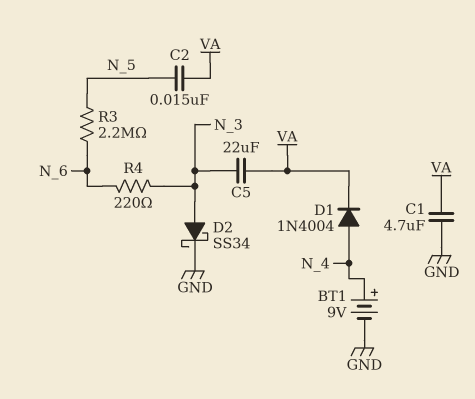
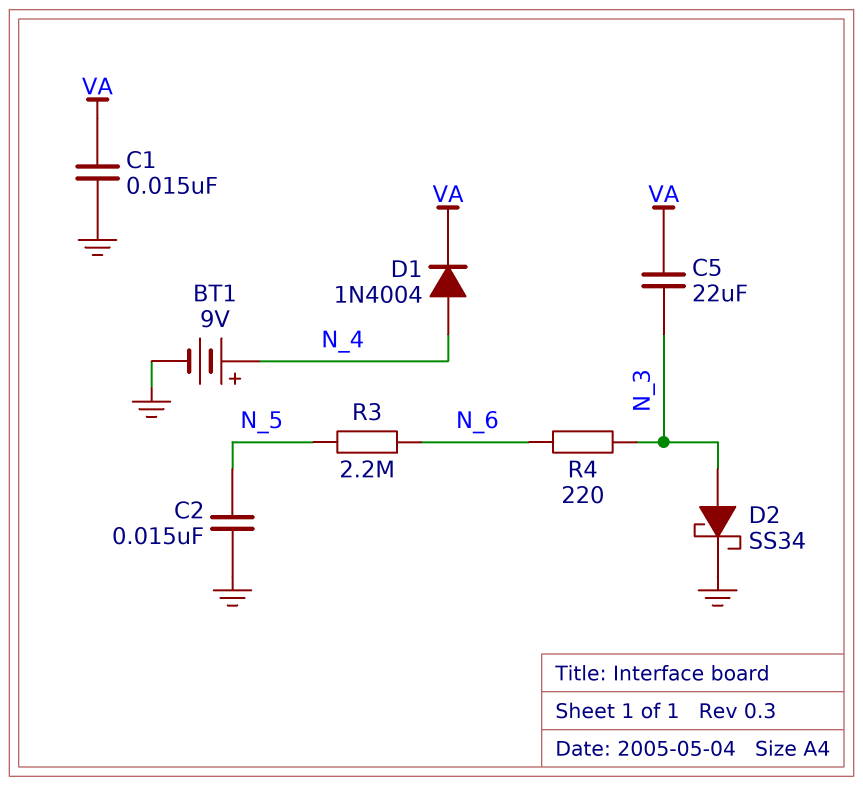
C1: 4.7uF (GND, VA) -> 15nF (GND, VA)
C2: 15nF (N_5, VA) -> 15nF (GND, N_5)

